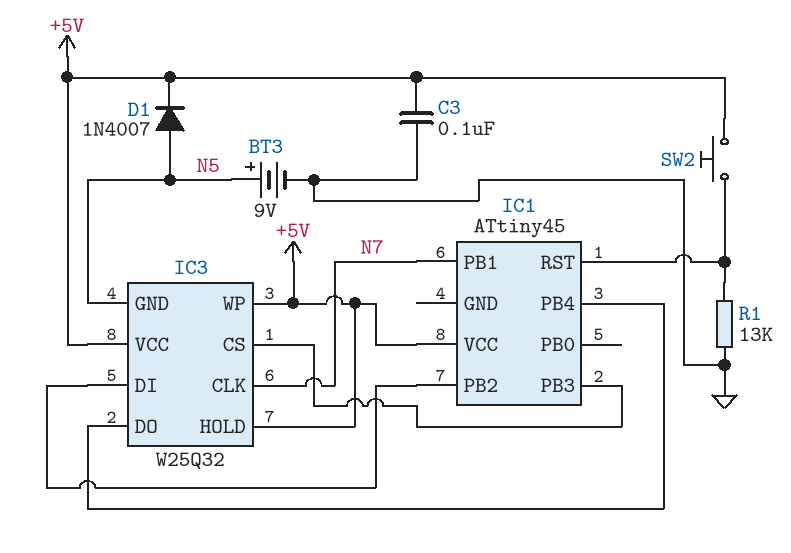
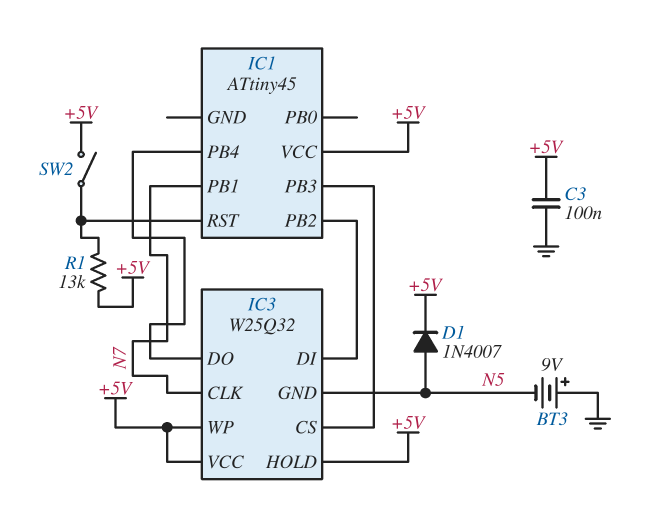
BT3: 9V (plus N5, minus GND) -> 9V (plus GND, minus N5)
R1: 13k (GND, IC1/RST) -> 13k (+5V, IC1/RST)
SW2: button (+5V, IC1/RST) -> switch (+5V, IC1/RST)

